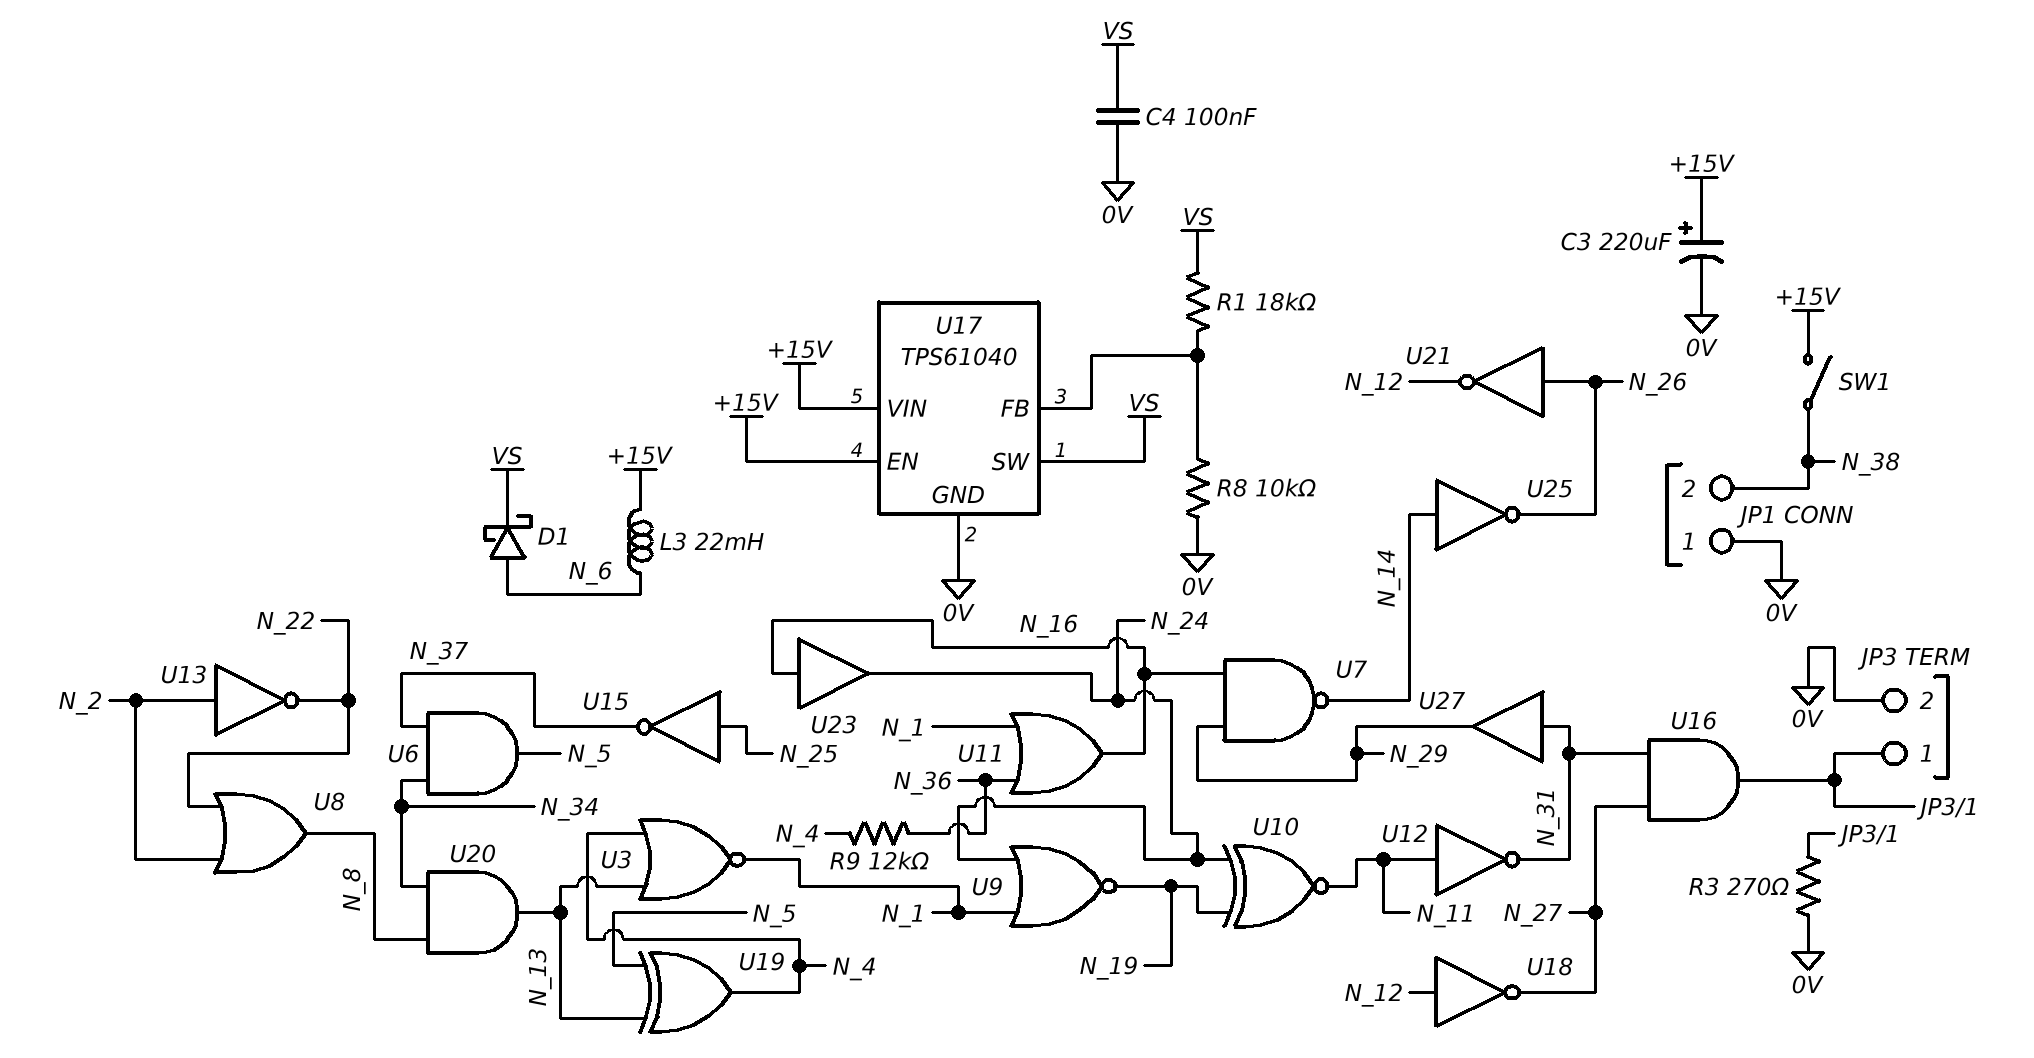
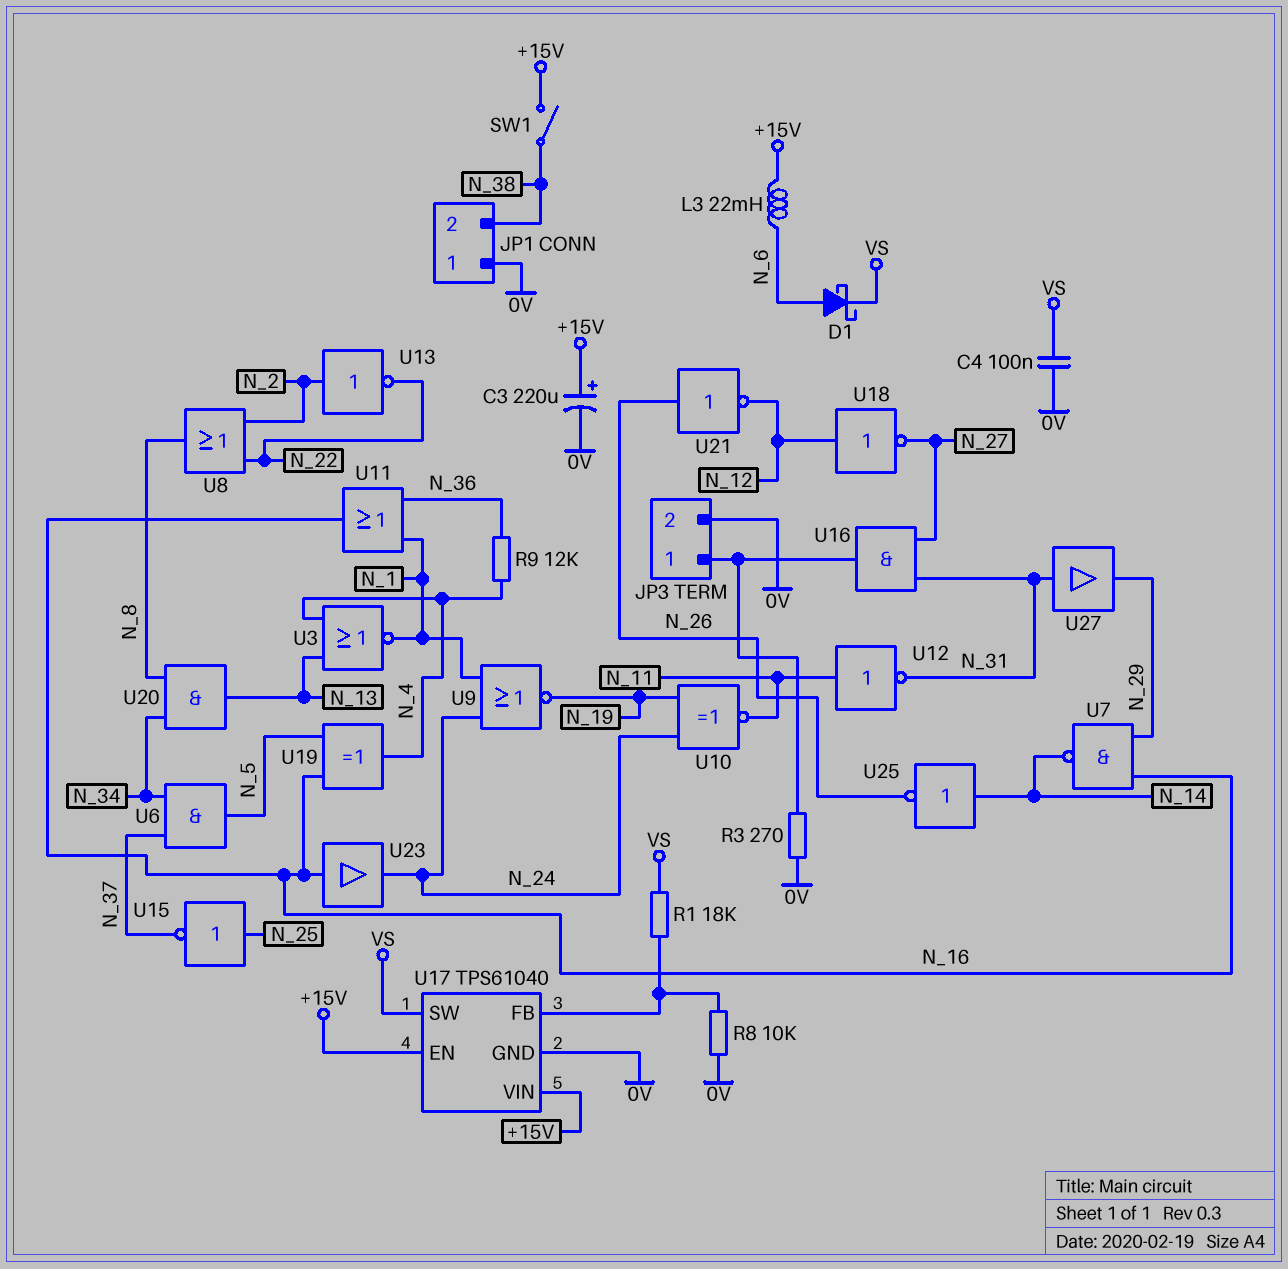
U19: XOR (in N_5, in N_13, out N_4) -> XOR (in N_5, in N_16, out N_4)

